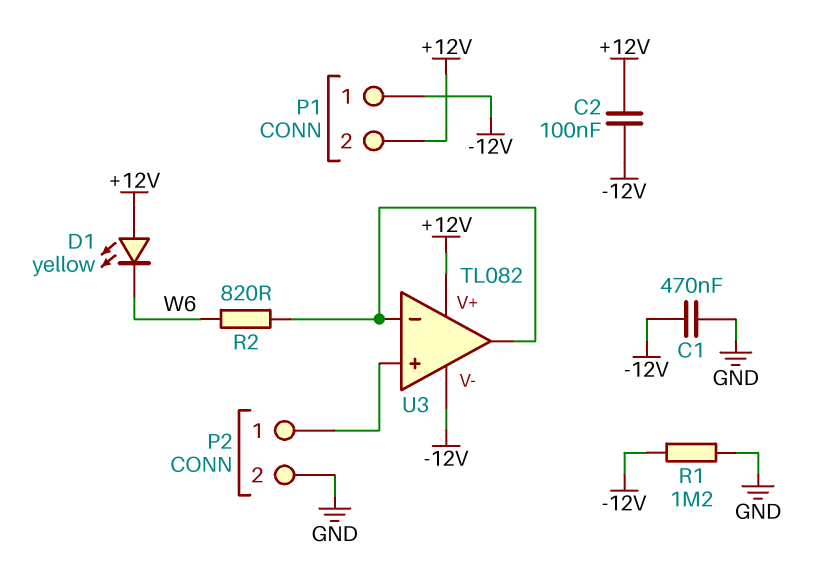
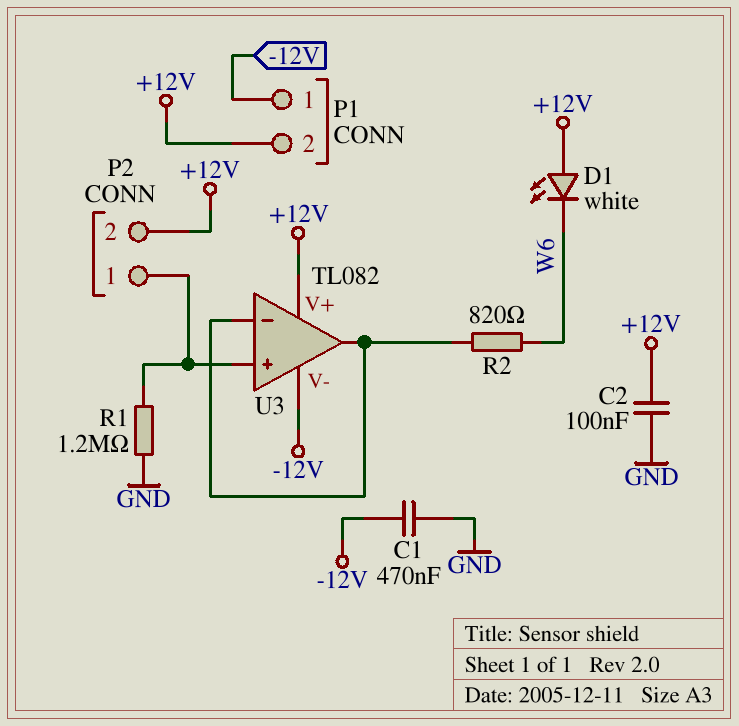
C2: 100nF (+12V, -12V) -> 100nF (+12V, GND)
D1: LED yellow (A +12V, K W6) -> LED white (A +12V, K W6)
P2 pin 2: GND -> +12V
R1: 1.2M (-12V, GND) -> 1.2M (GND, P2/1)

